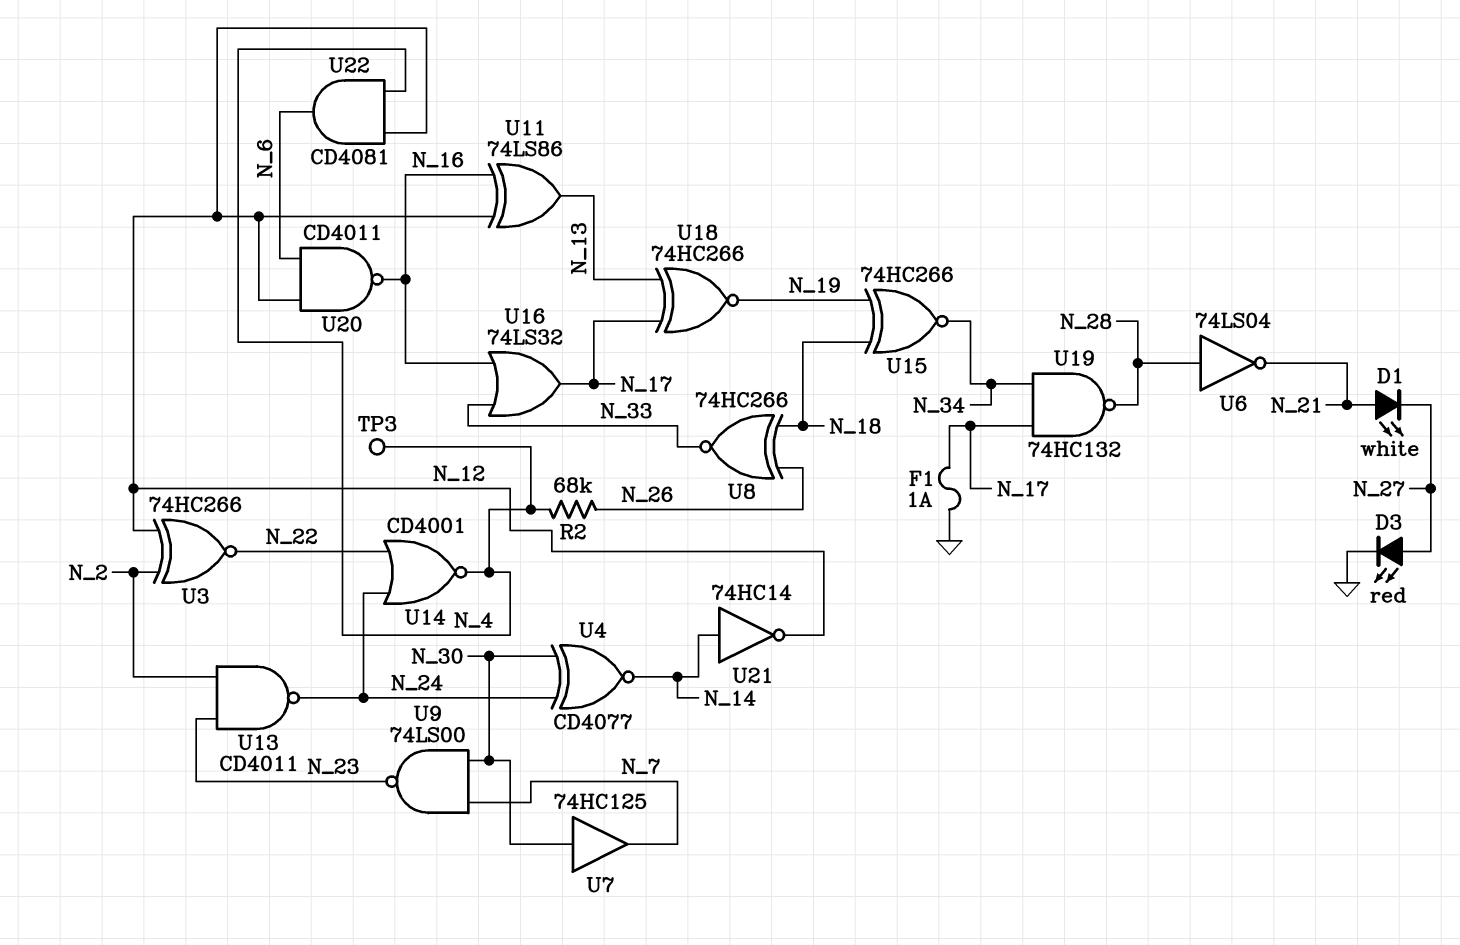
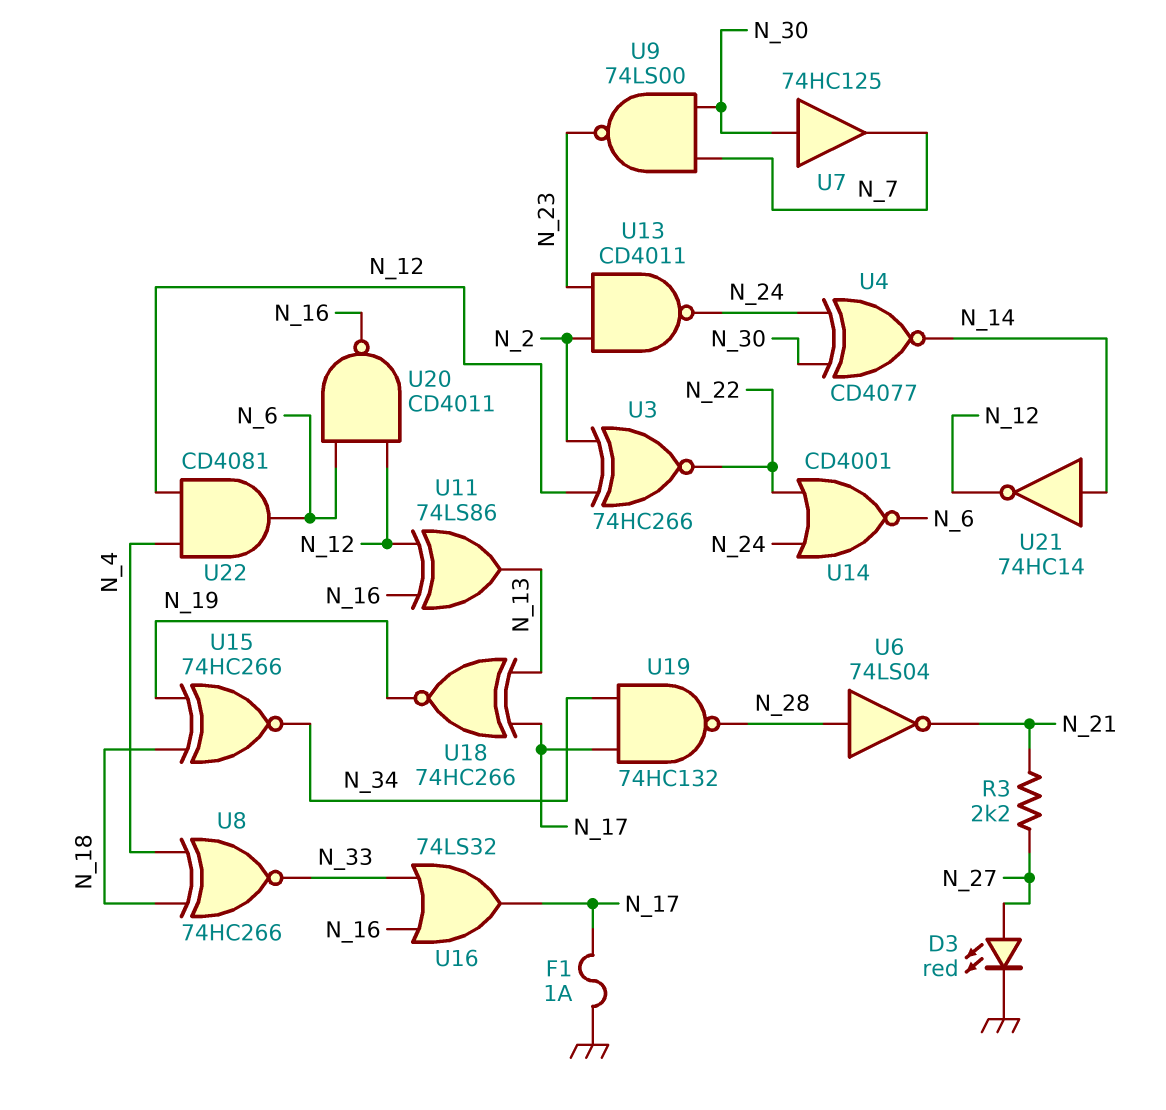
D1: LED white (A N_21, K N_27) -> none
R2: 68k (N_4, N_26) -> none
R3: none -> 2.2k (N_21, N_27)
TP3: test point (N_4) -> none
U8: XNOR 74HC266 (in N_18, in N_26, out N_33) -> XNOR 74HC266 (in N_4, in N_18, out N_33)
U14: NOR CD4001 (in N_22, in N_24, out N_4) -> NOR CD4001 (in N_22, in N_24, out N_6)

